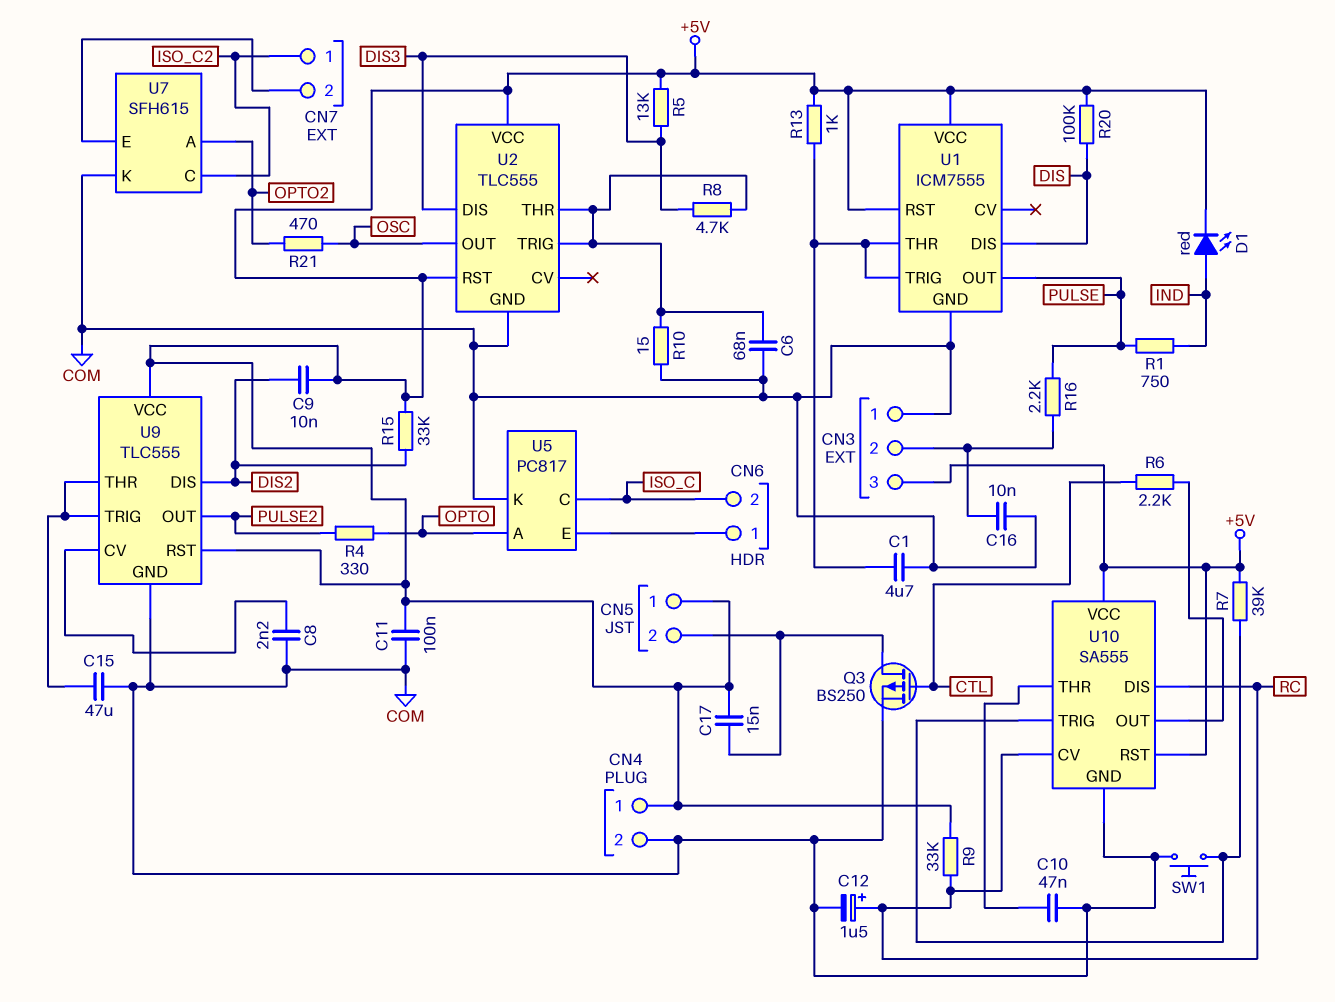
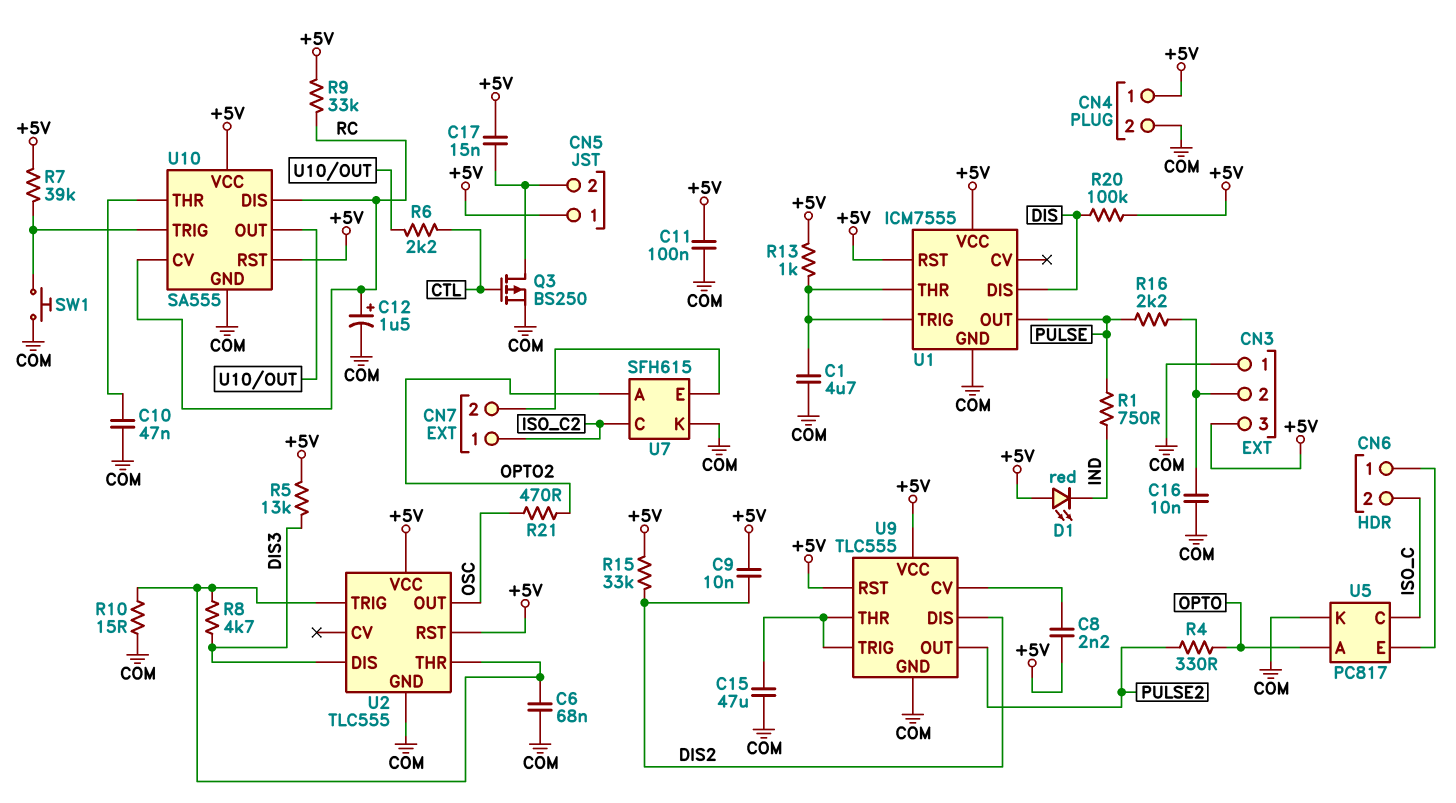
C8: 2.2nF (COM, U9/CV) -> 2.2nF (+5V, U9/CV)
D1: LED red (A IND, K +5V) -> LED red (A +5V, K IND)

